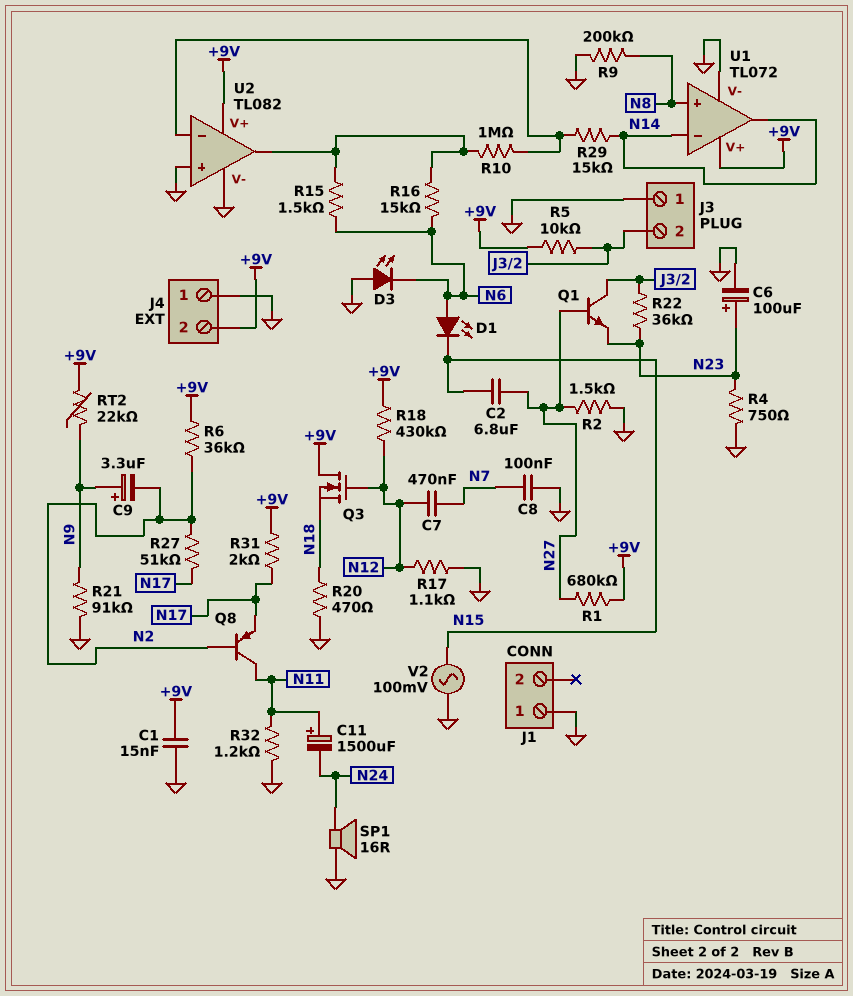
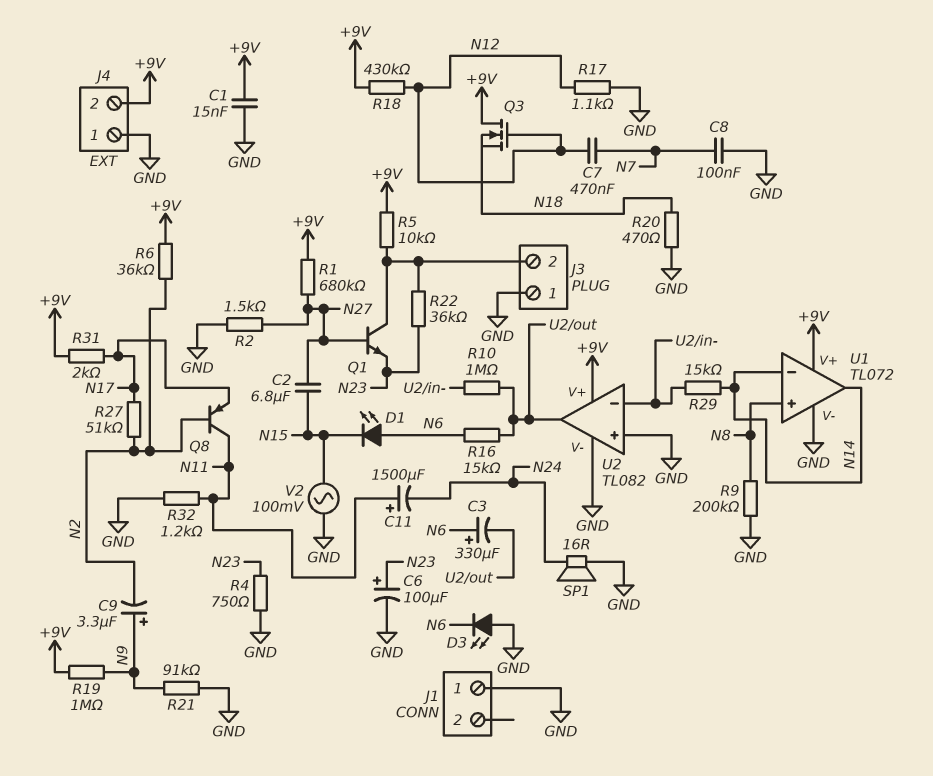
C3: none -> 330uF (plus N6, minus U2/out)
R15: 1.5k (N6, U2/out) -> none
R19: none -> 1M (+9V, N9)
RT2: 22k (+9V, N9) -> none

